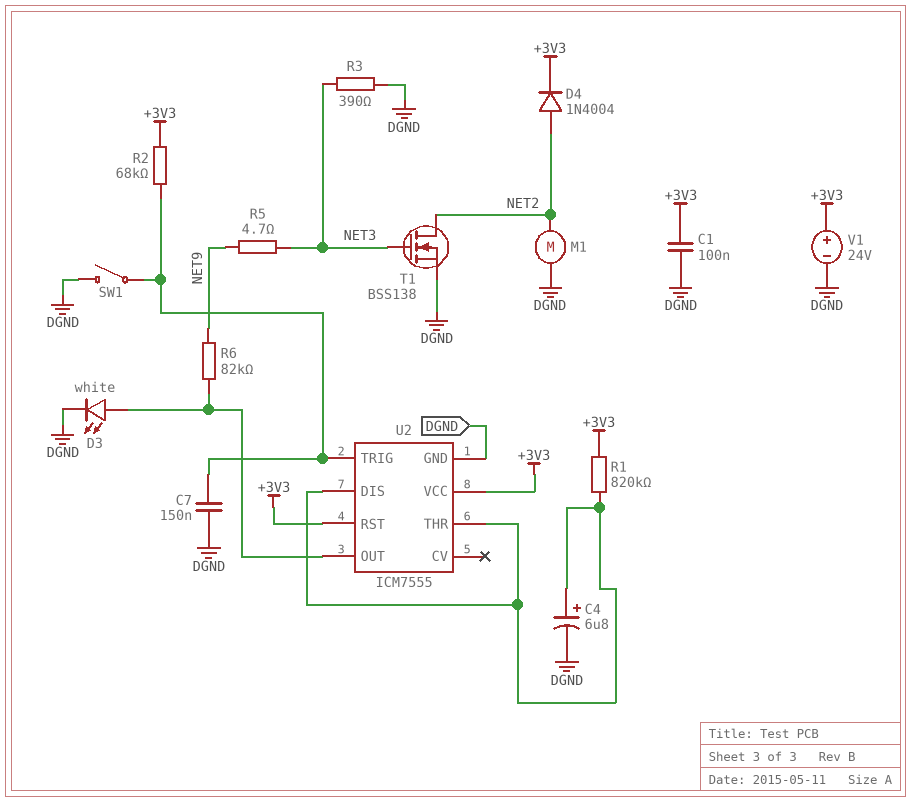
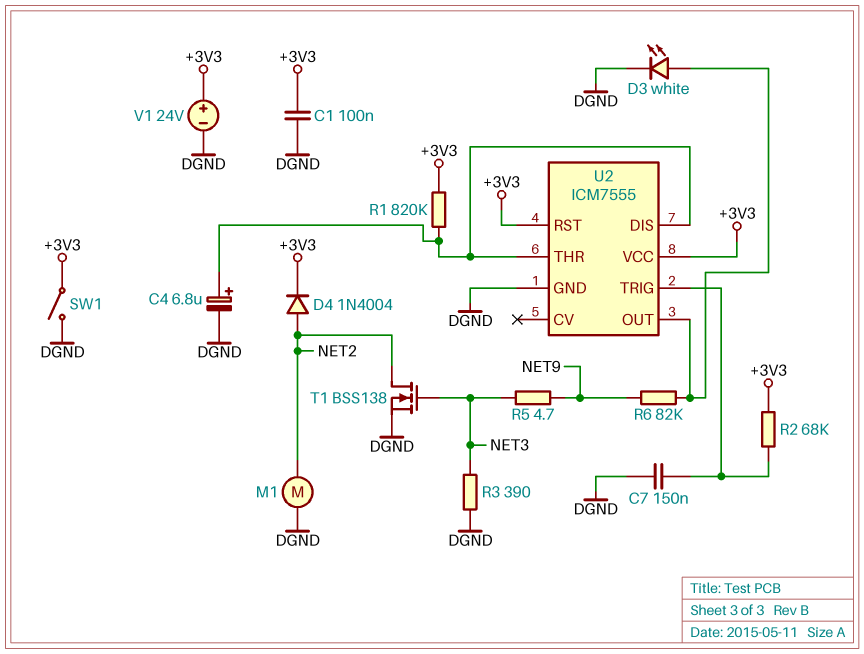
SW1: switch (DGND, U2/TRIG) -> switch (+3V3, DGND)

